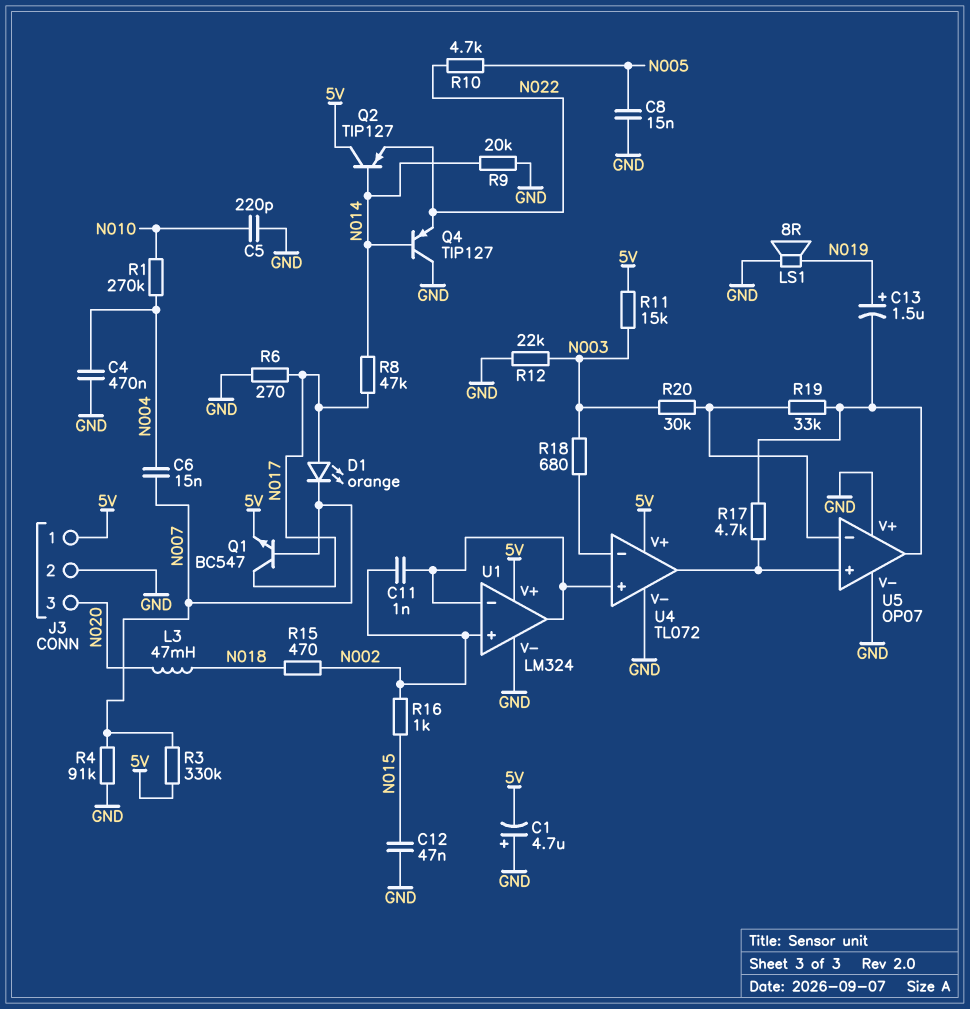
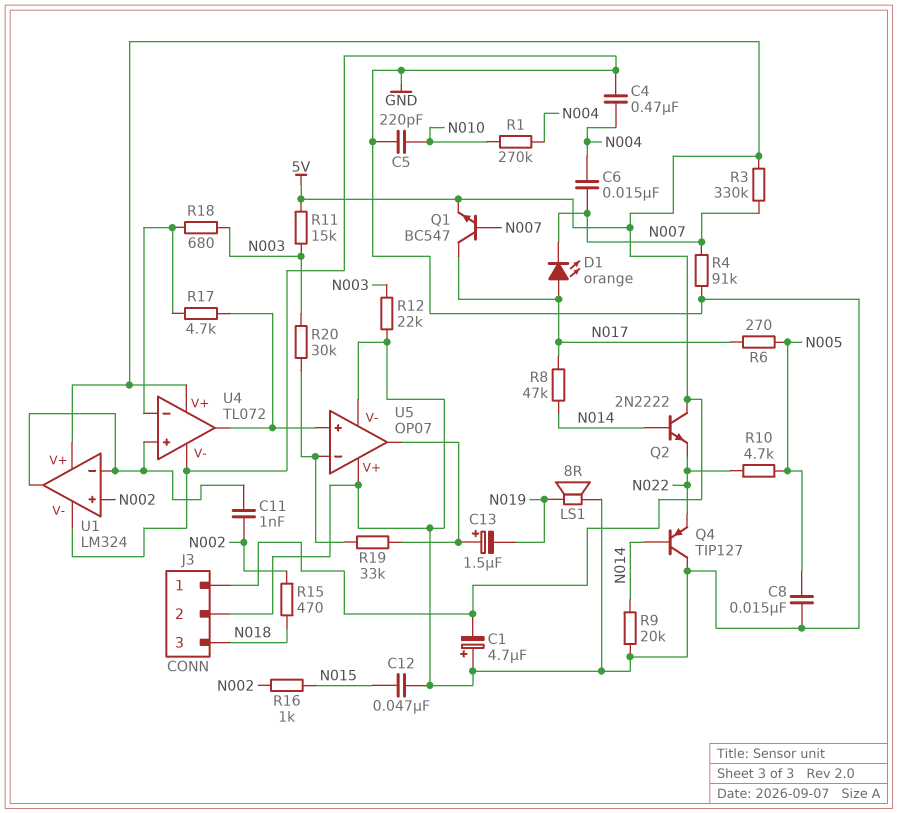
C13: 1.5uF (plus N019, minus U5/out) -> 1.5uF (plus U5/out, minus N019)
J3 pin 3: N020 -> N018
L3: 47mH (N018, N020) -> none
Q2: PNP TIP127 (B N014, C 5V, E N022) -> NPN 2N2222 (B N014, C 5V, E N022)
R6: 270 (GND, N017) -> 270 (N005, N017)
R17: 4.7k (U4/out, U5/out) -> 4.7k (U4/in-, U4/out)

